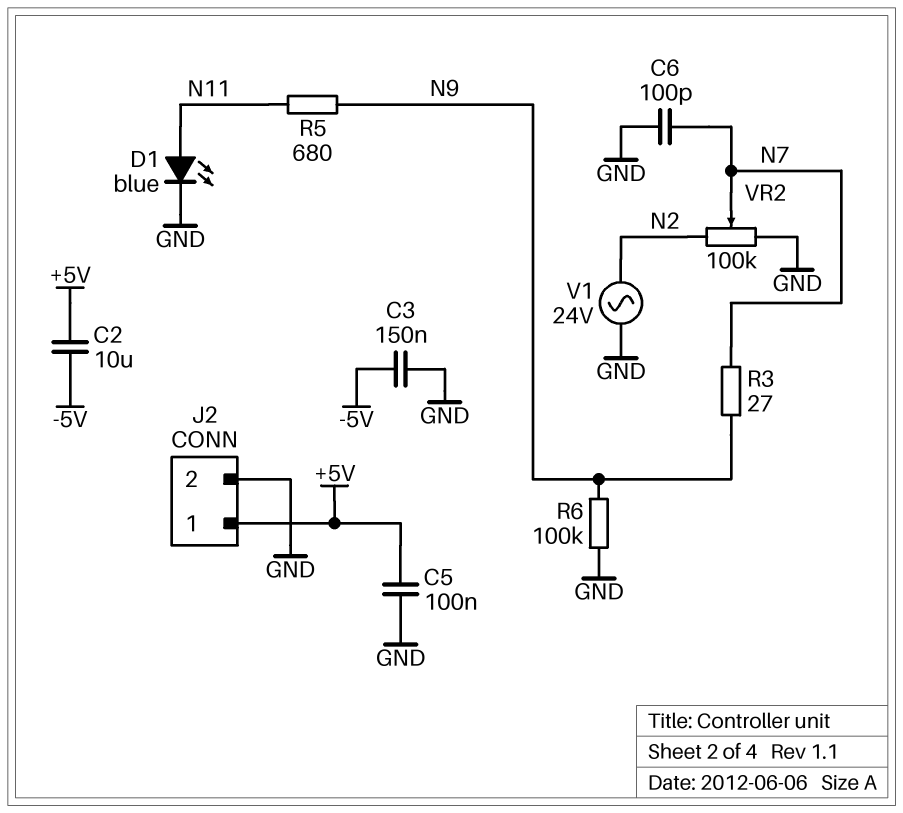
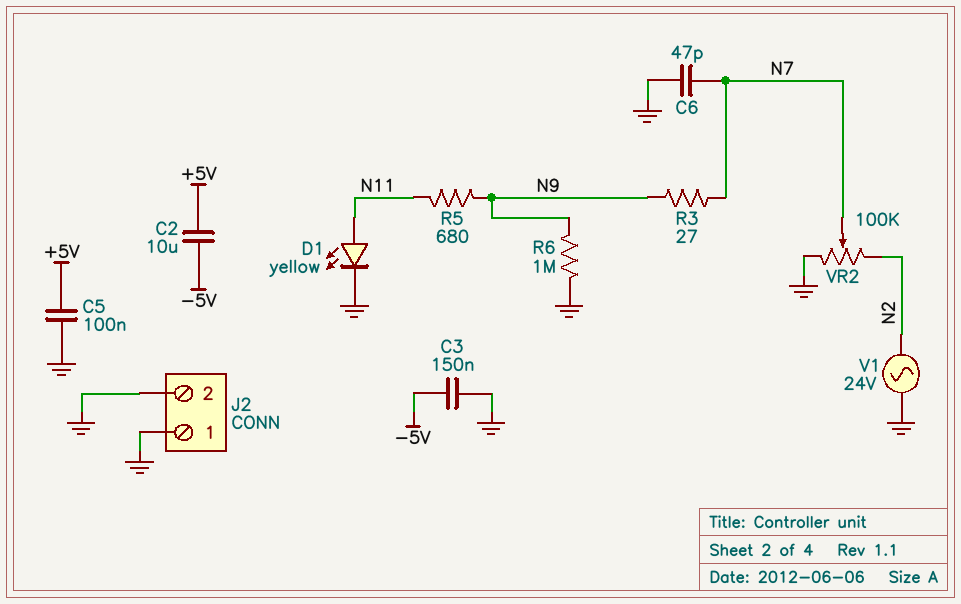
C6: 100pF (GND, N7) -> 47pF (GND, N7)
D1: LED blue (A N11, K GND) -> LED yellow (A N11, K GND)
J2 pin 1: +5V -> GND
R6: 100k (GND, N9) -> 1M (GND, N9)

